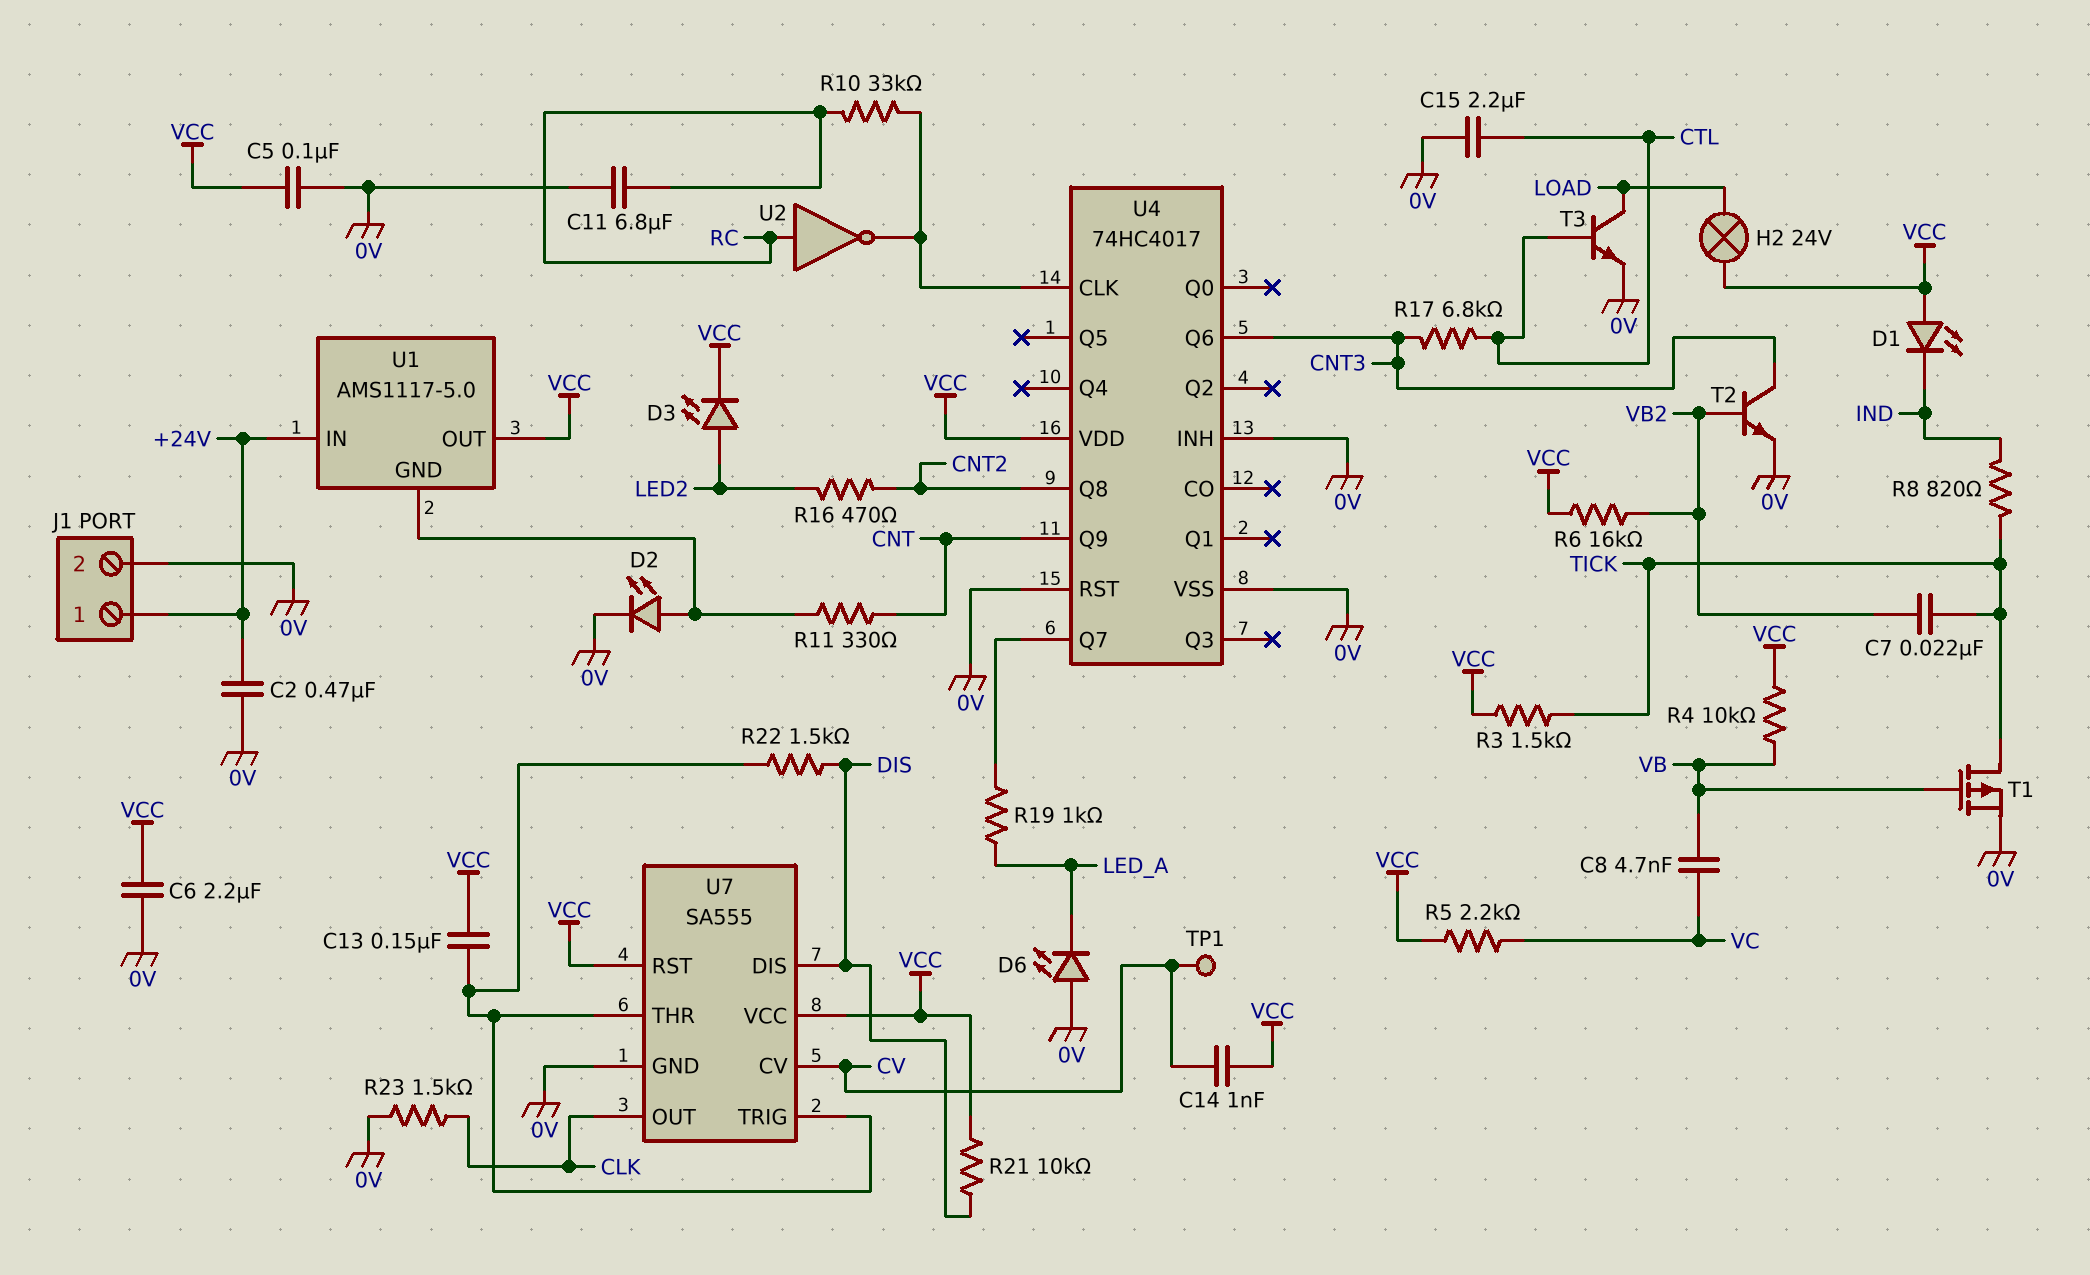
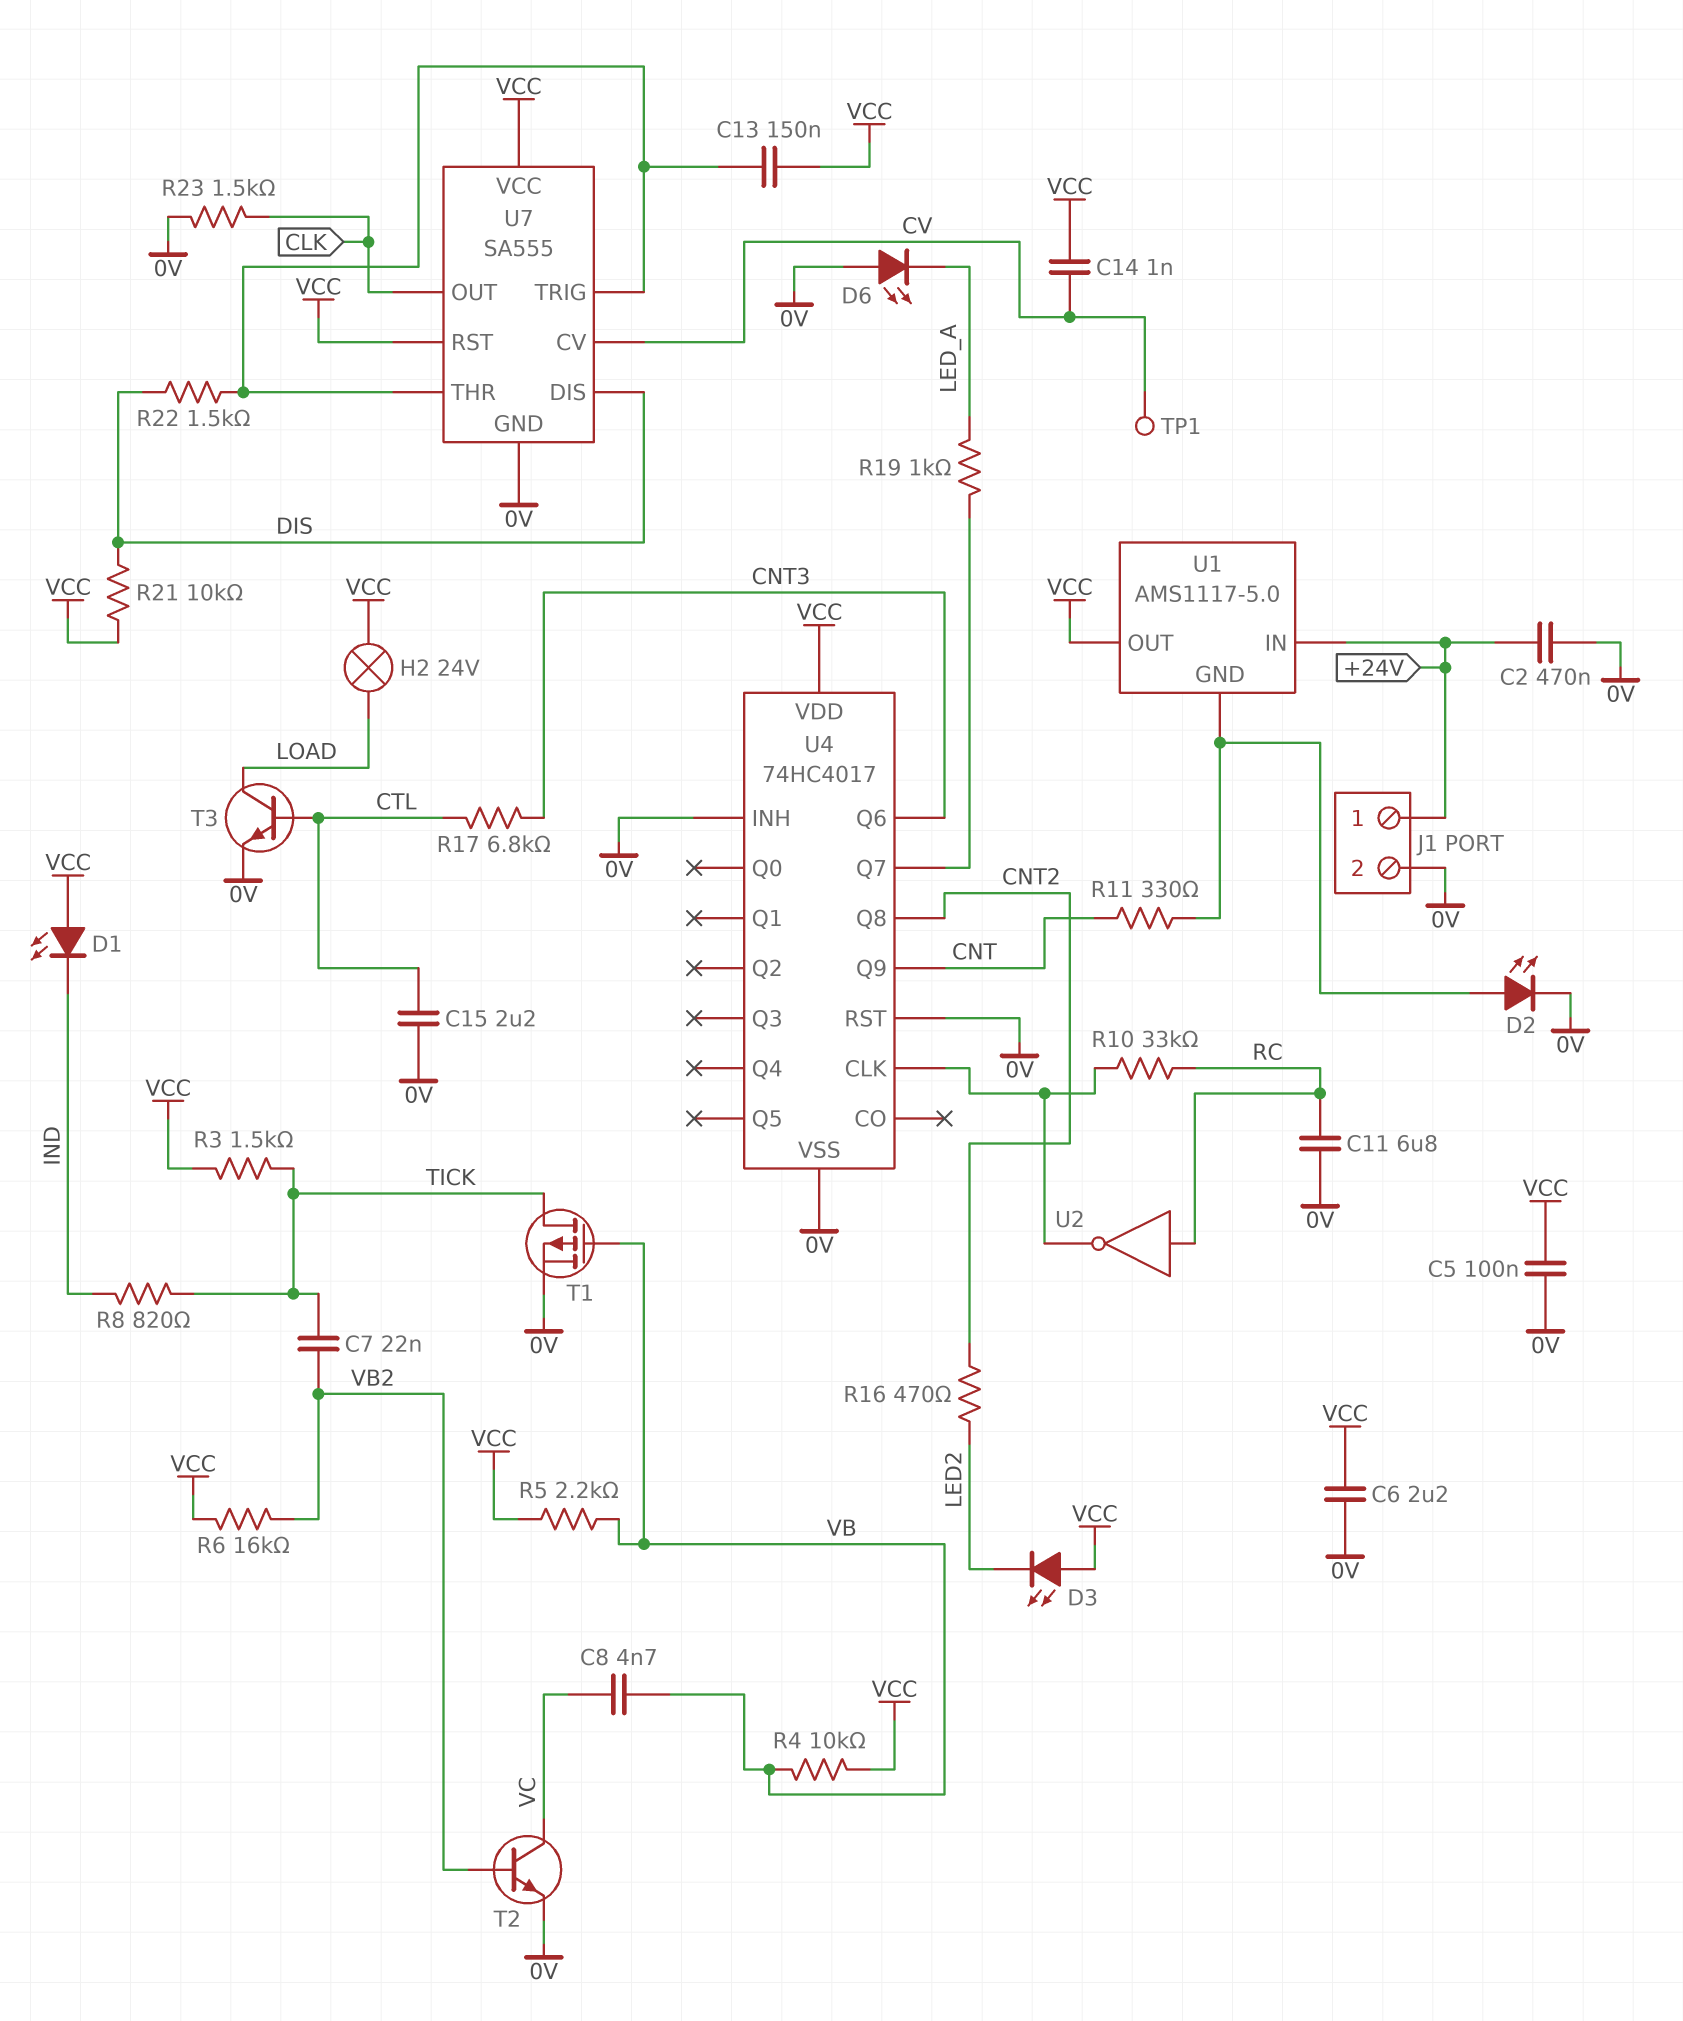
D3: LED (A LED2, K VCC) -> LED (A VCC, K LED2)
R5: 2.2k (VC, VCC) -> 2.2k (VB, VCC)
T2: NPN (B VB2, C CNT3, E 0V) -> NPN (B VB2, C VC, E 0V)

